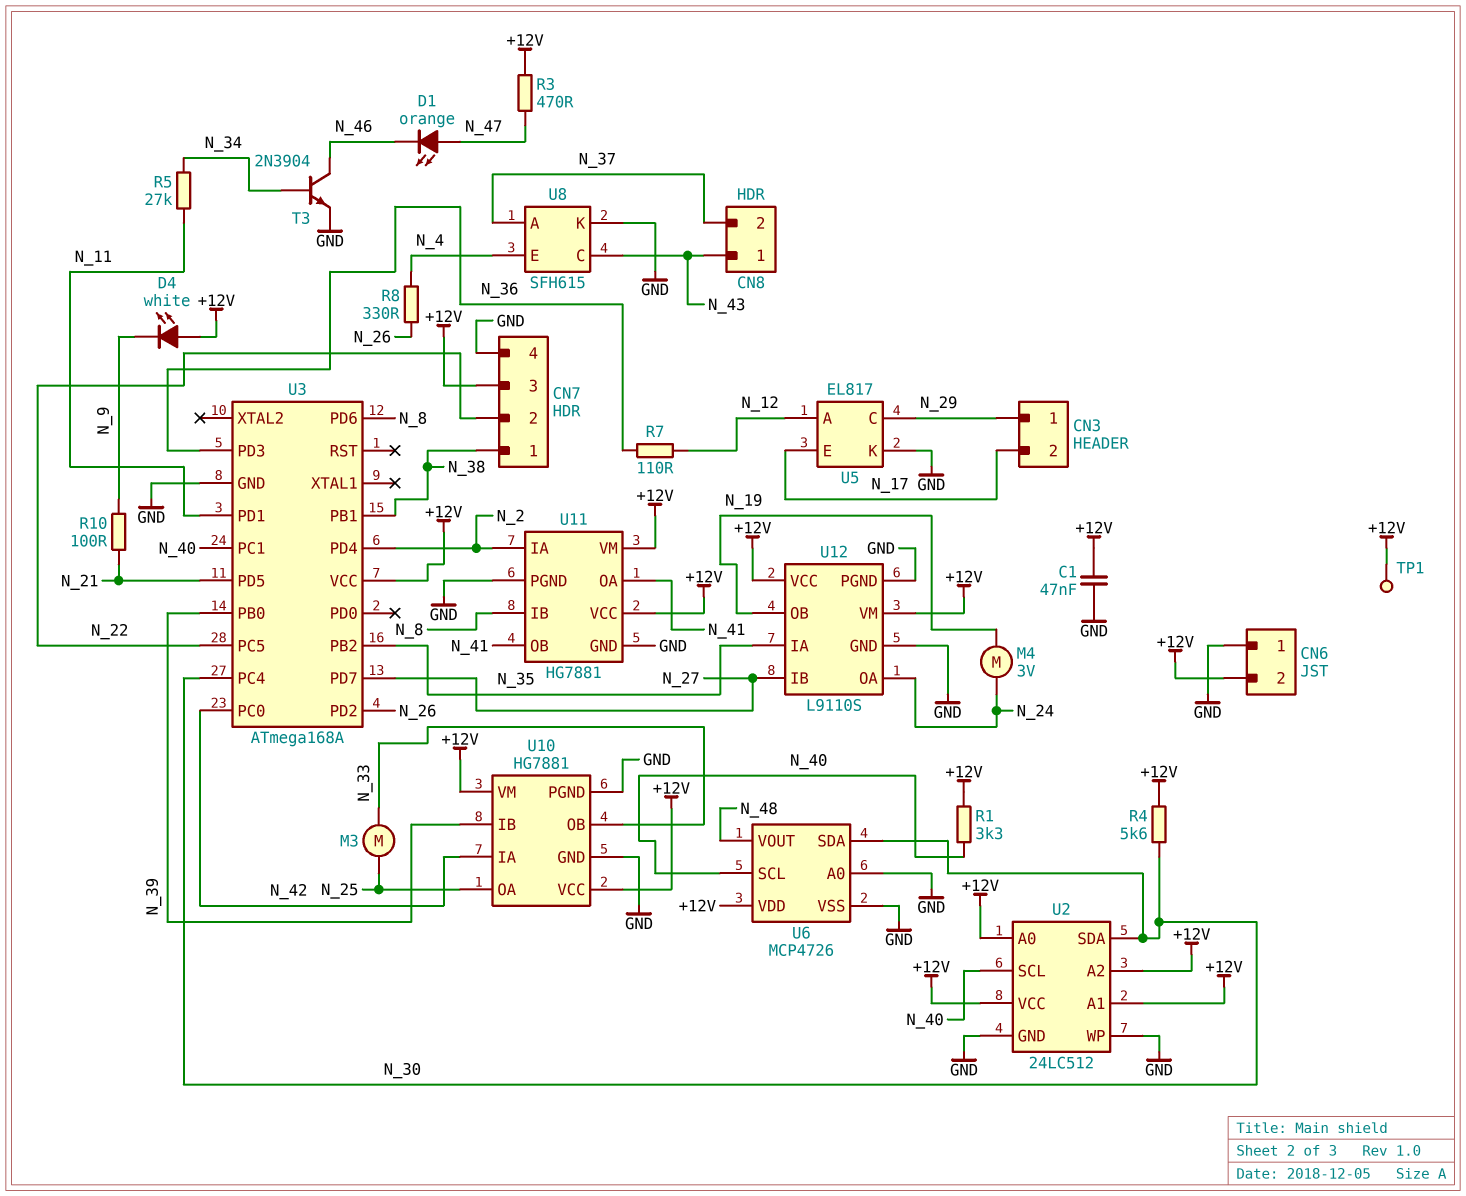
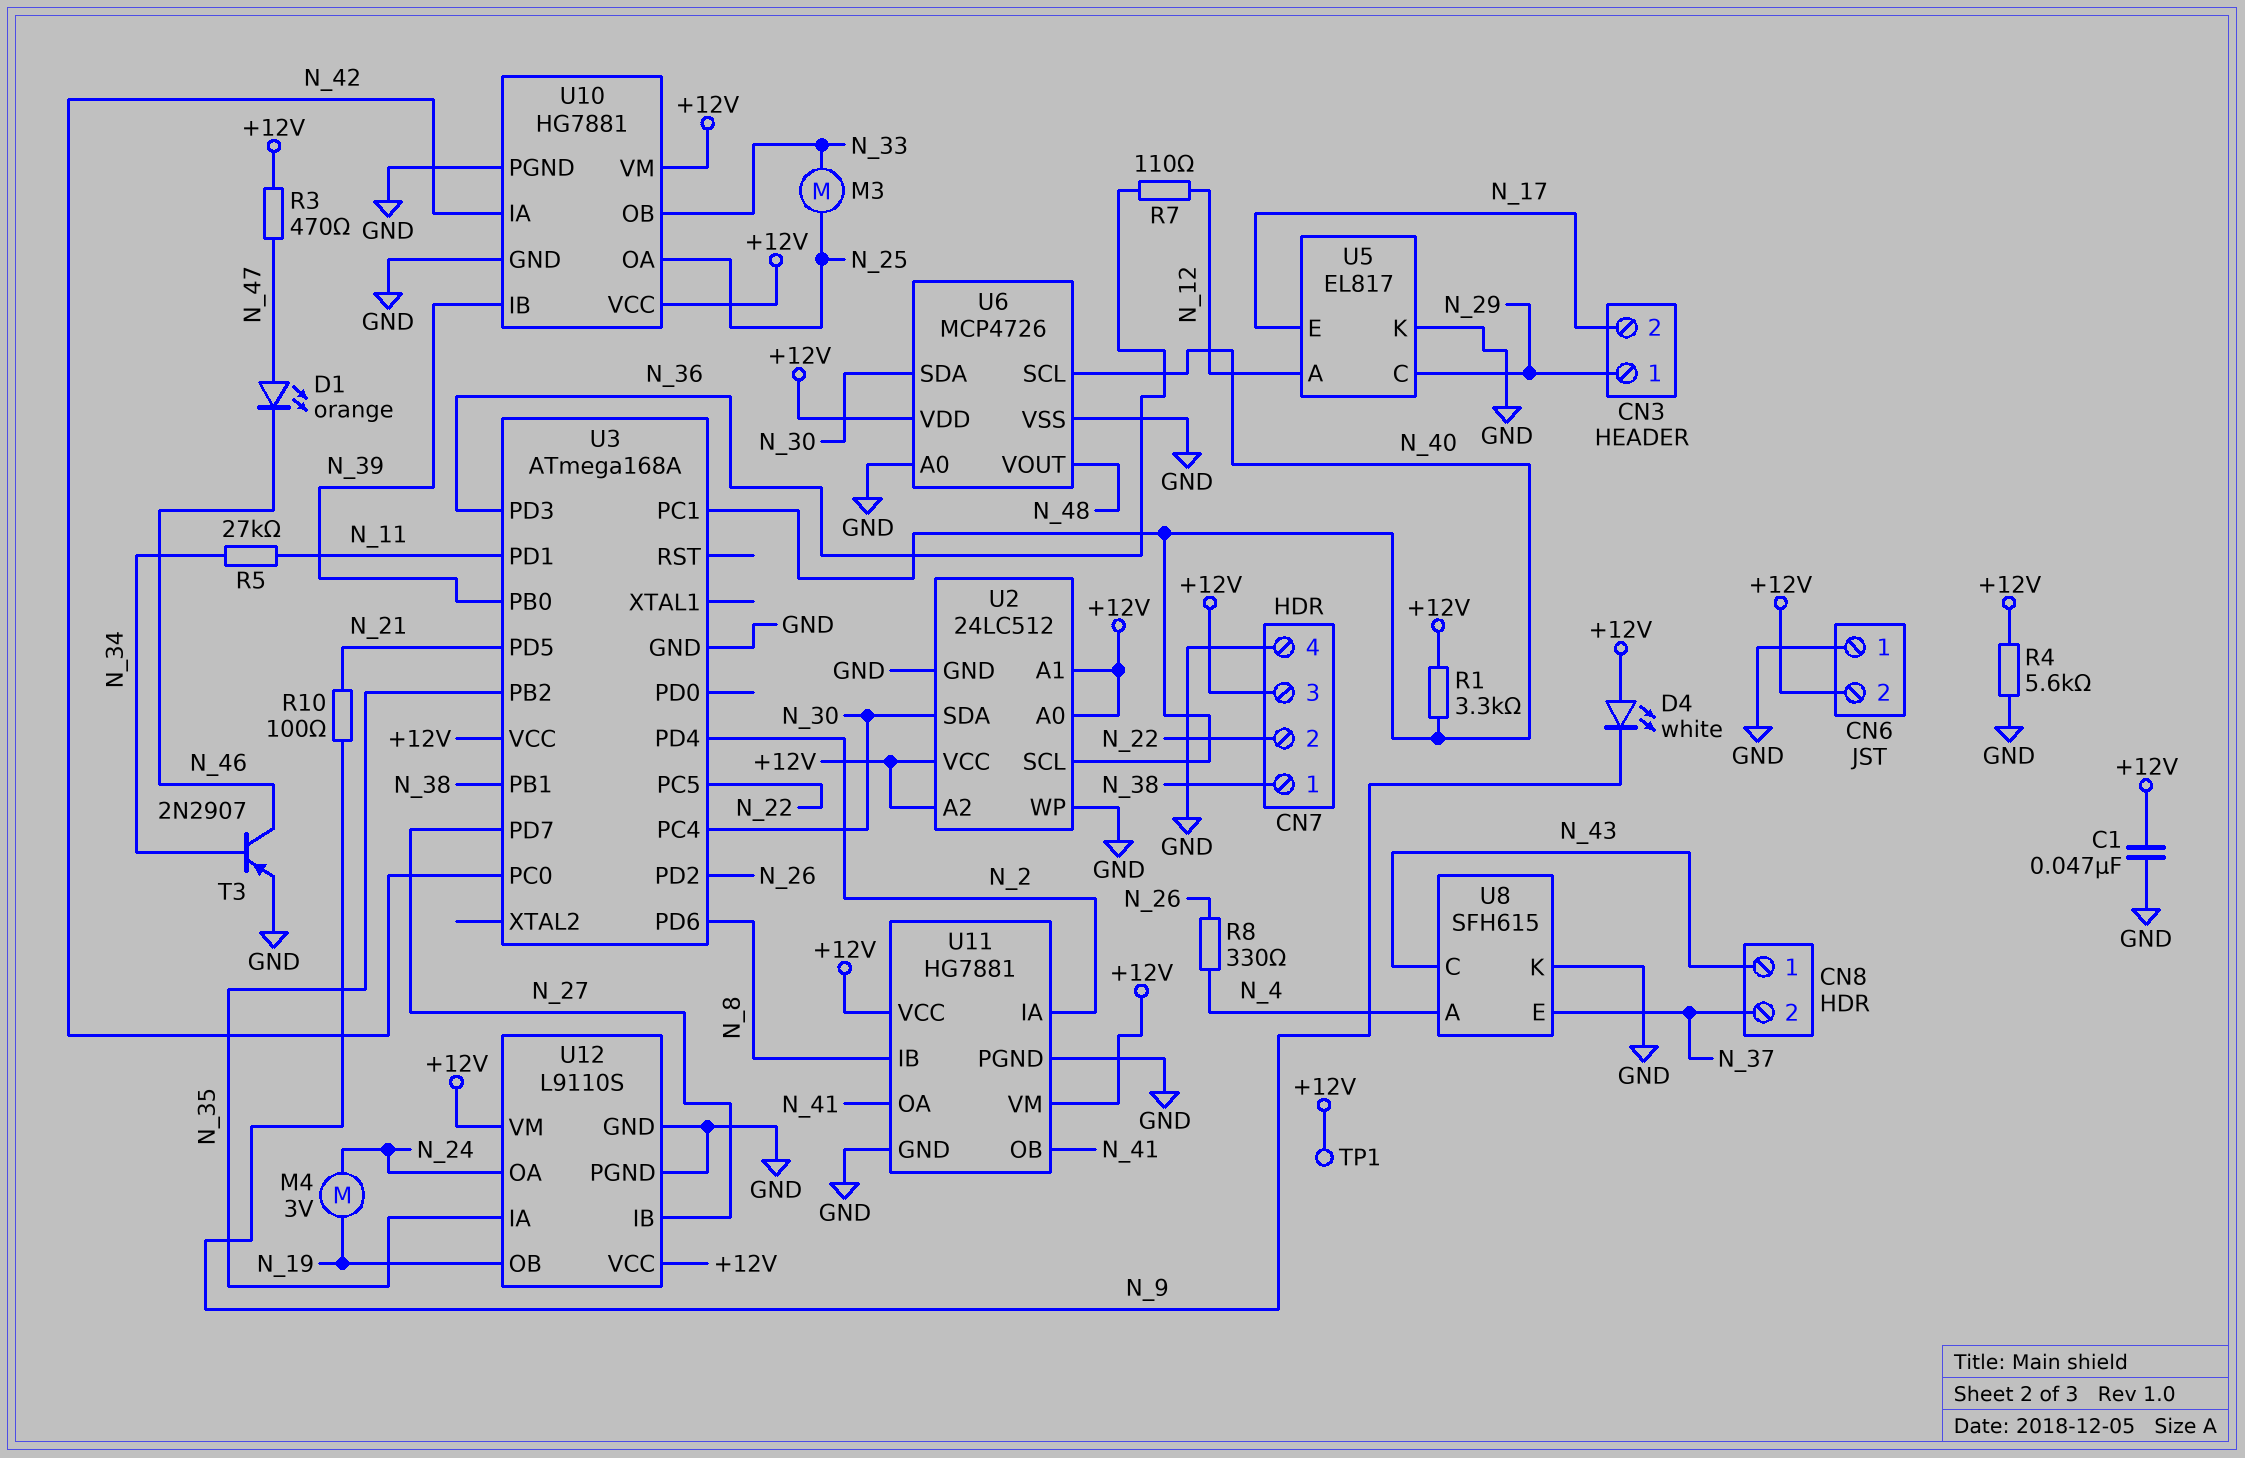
R4: 5.6k (+12V, N_30) -> 5.6k (+12V, GND)
T3: NPN 2N3904 (B N_34, C N_46, E GND) -> PNP 2N2907 (B N_34, C N_46, E GND)
U8 pin A: N_37 -> N_4
U8 pin E: N_4 -> N_37

